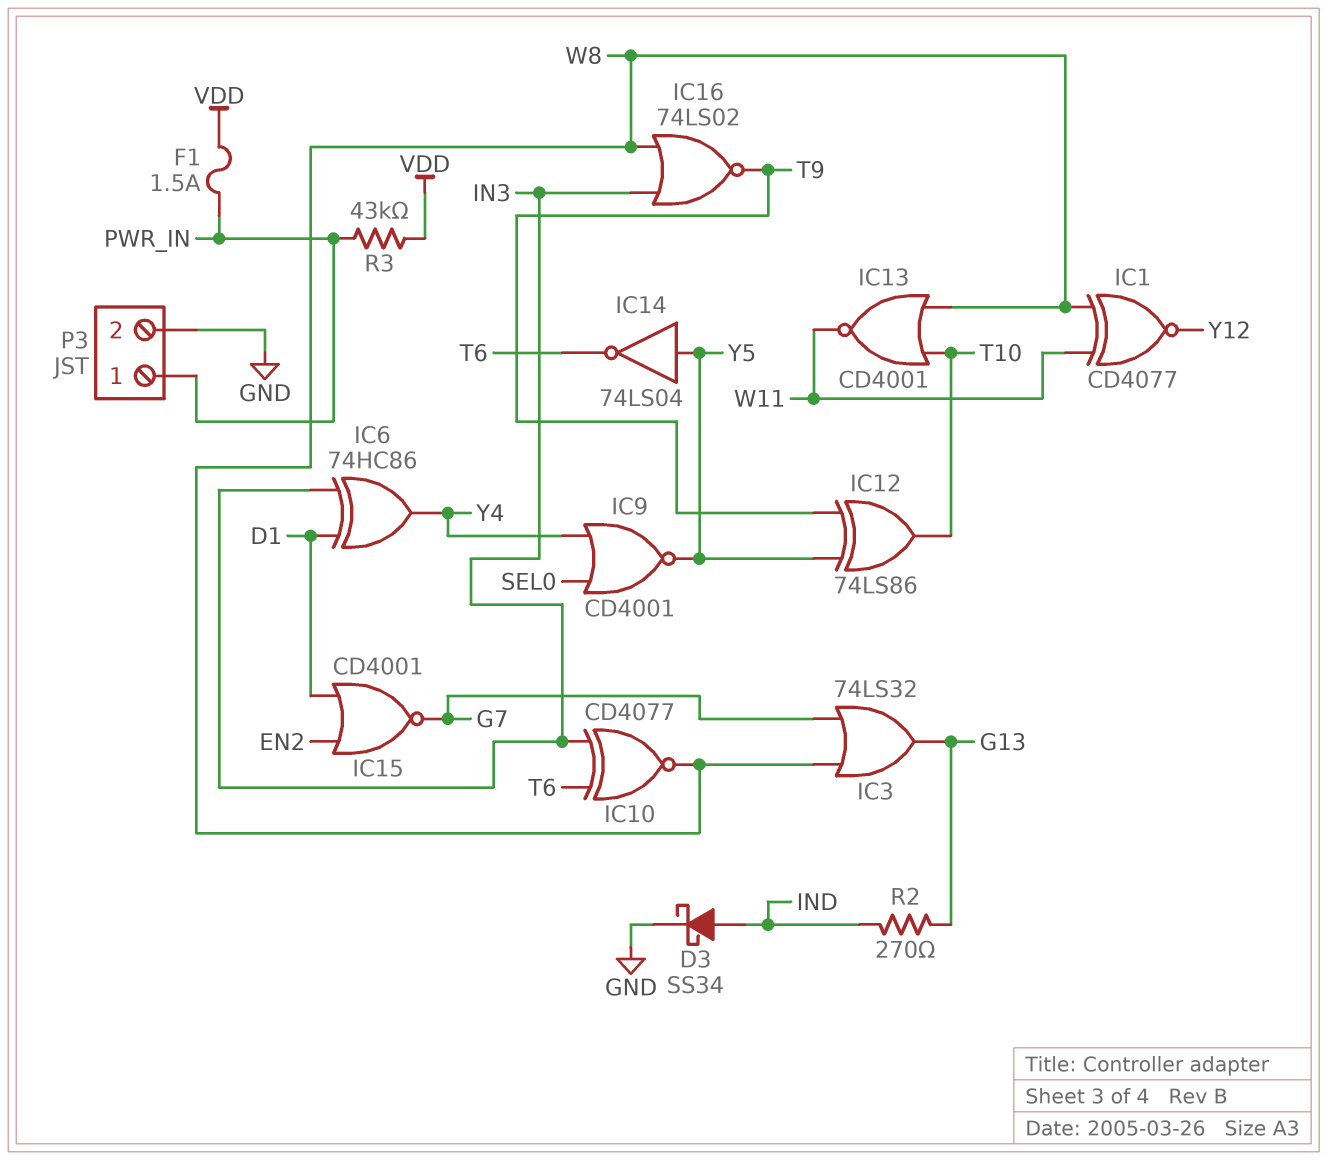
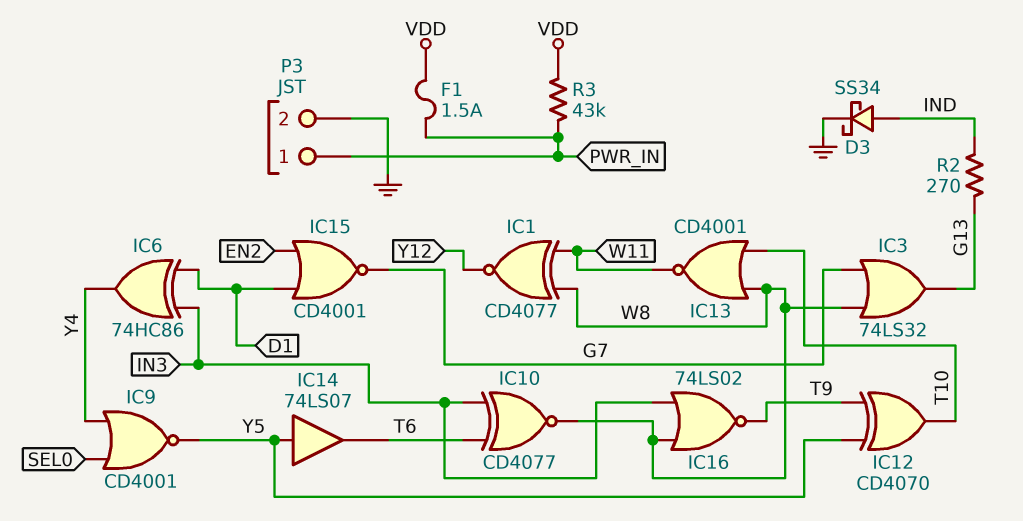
IC12: XOR 74LS86 (in T9, in Y5, out T10) -> XOR CD4070 (in T9, in Y5, out T10)
IC14: NOT 74LS04 (in Y5, out T6) -> buffer 74LS07 (in Y5, out T6)

